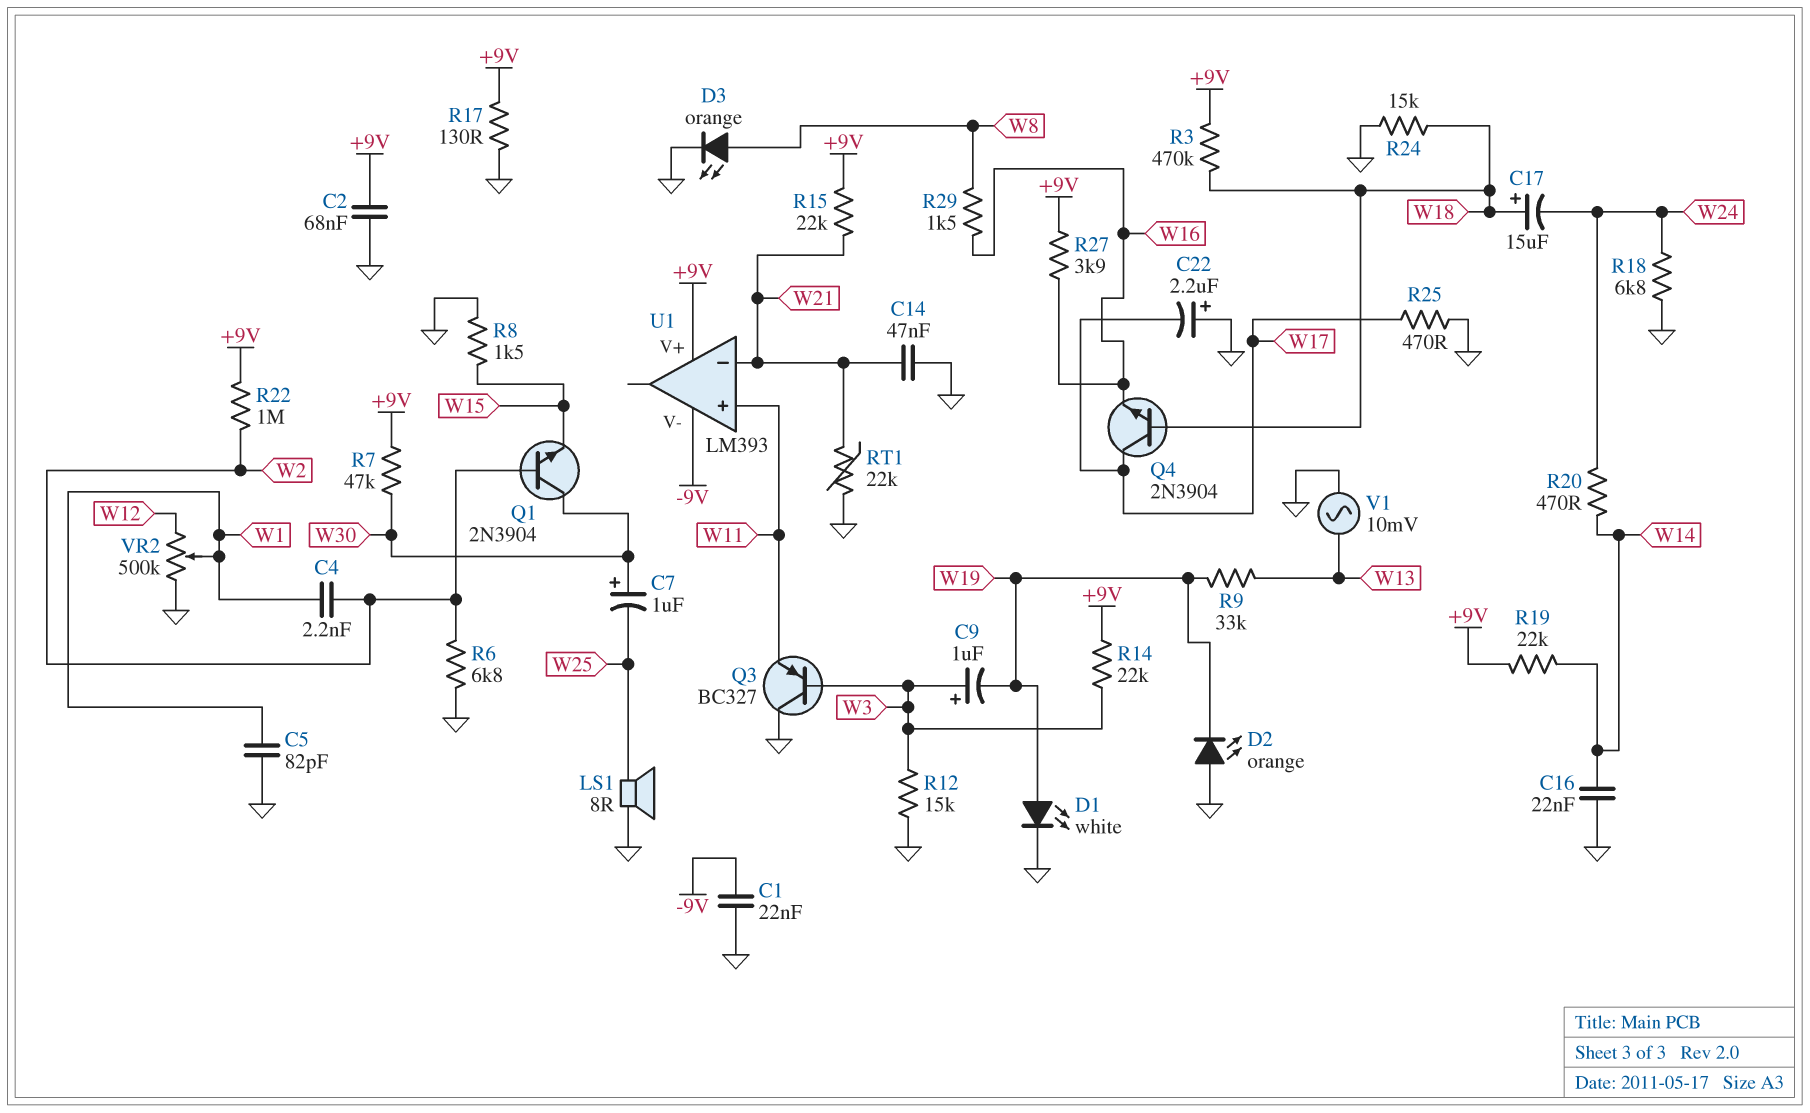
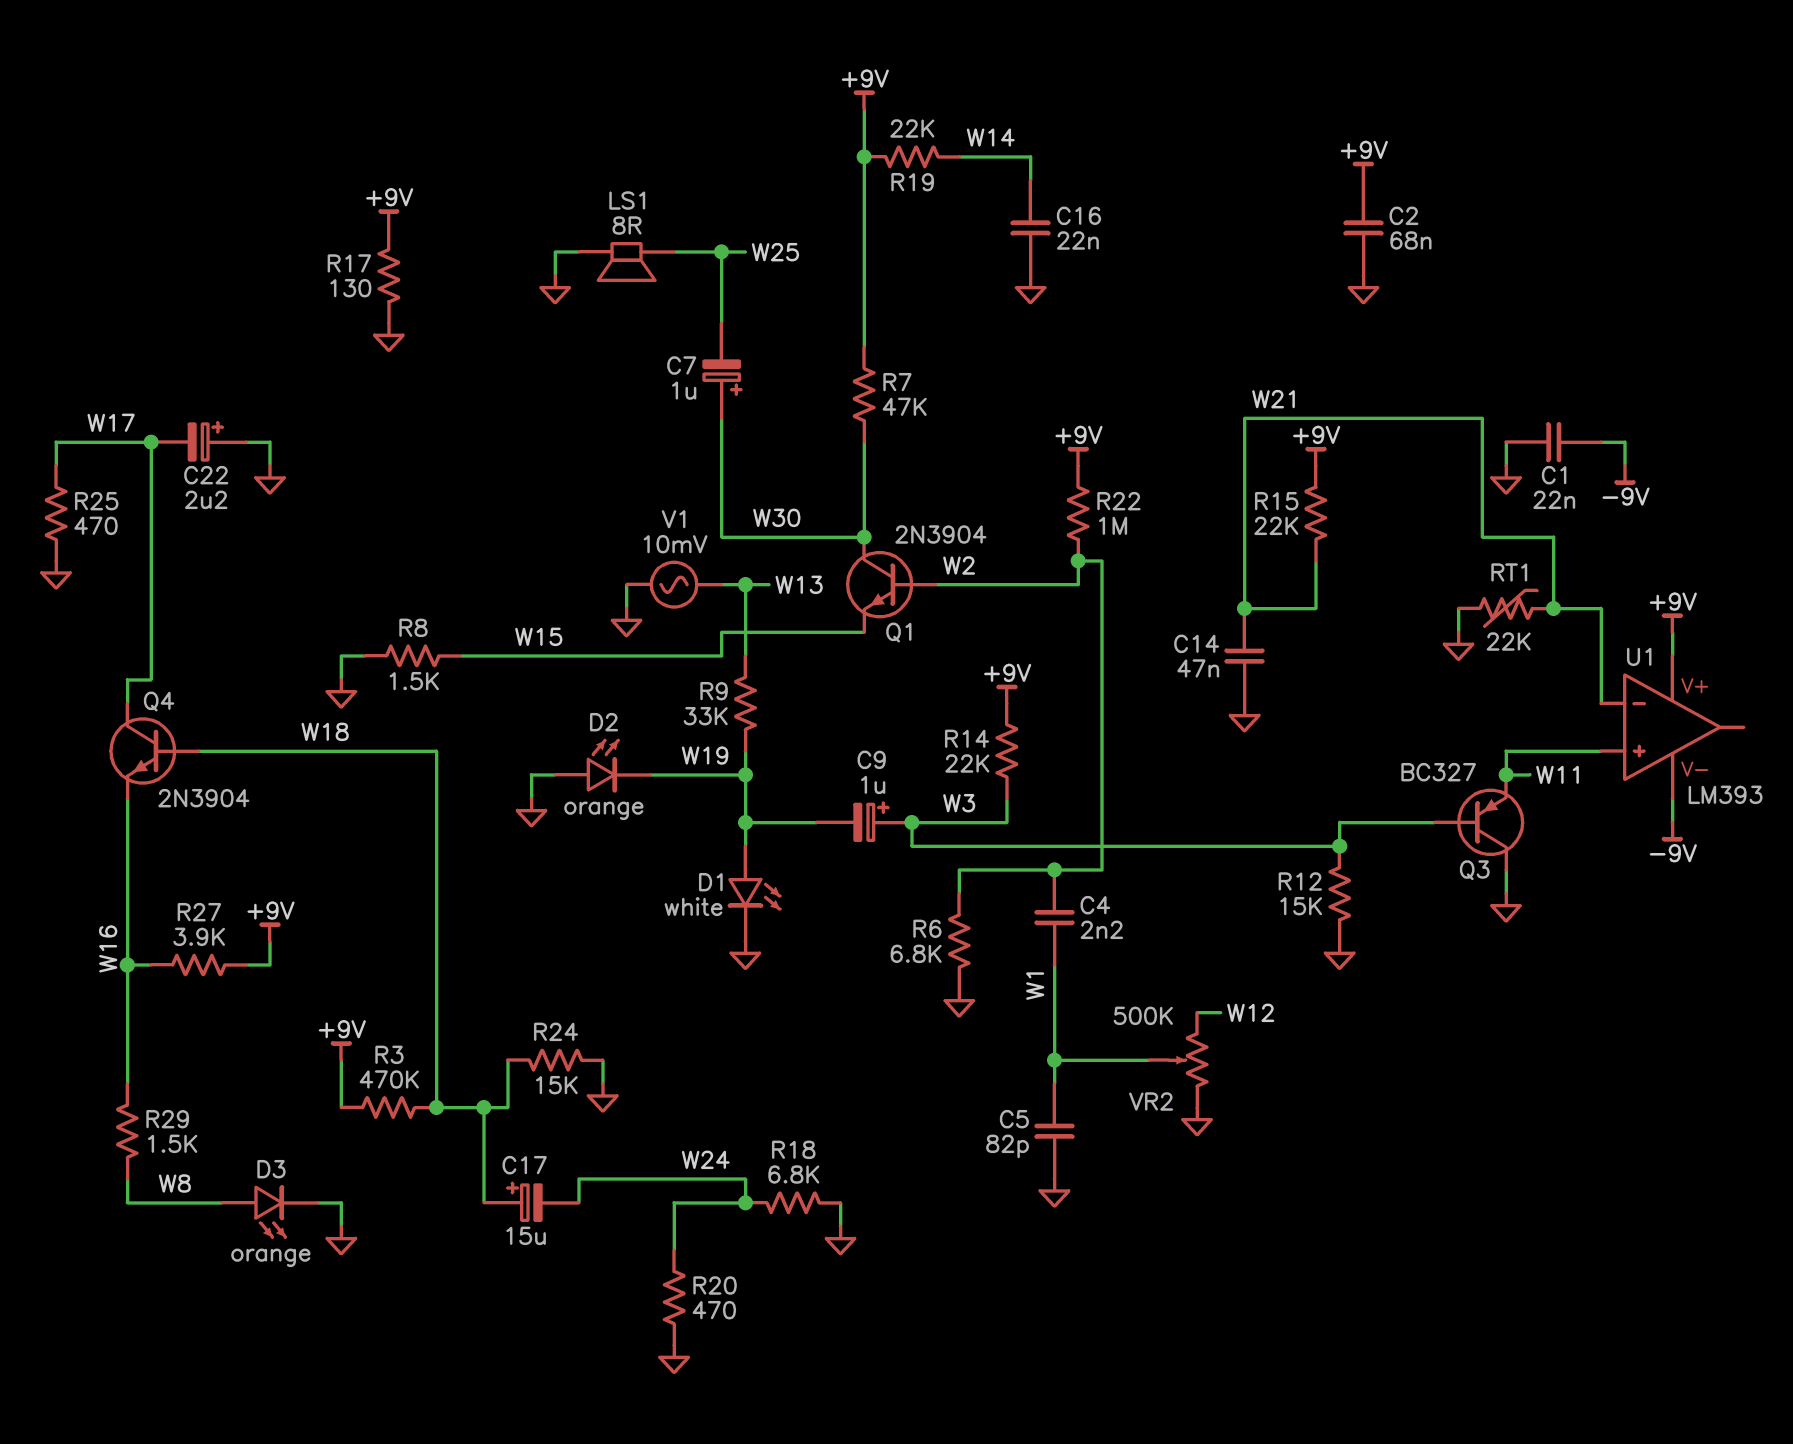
R20: 470 (W14, W24) -> 470 (GND, W24)

